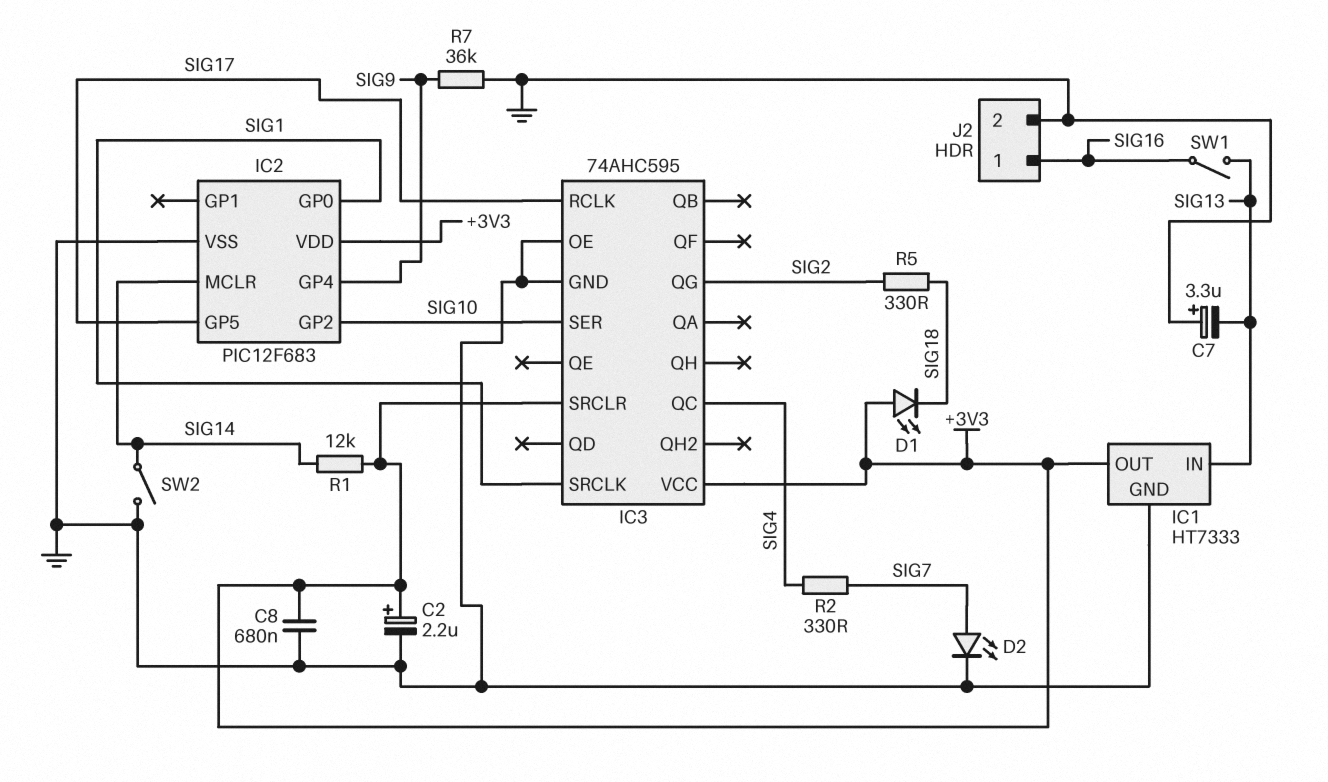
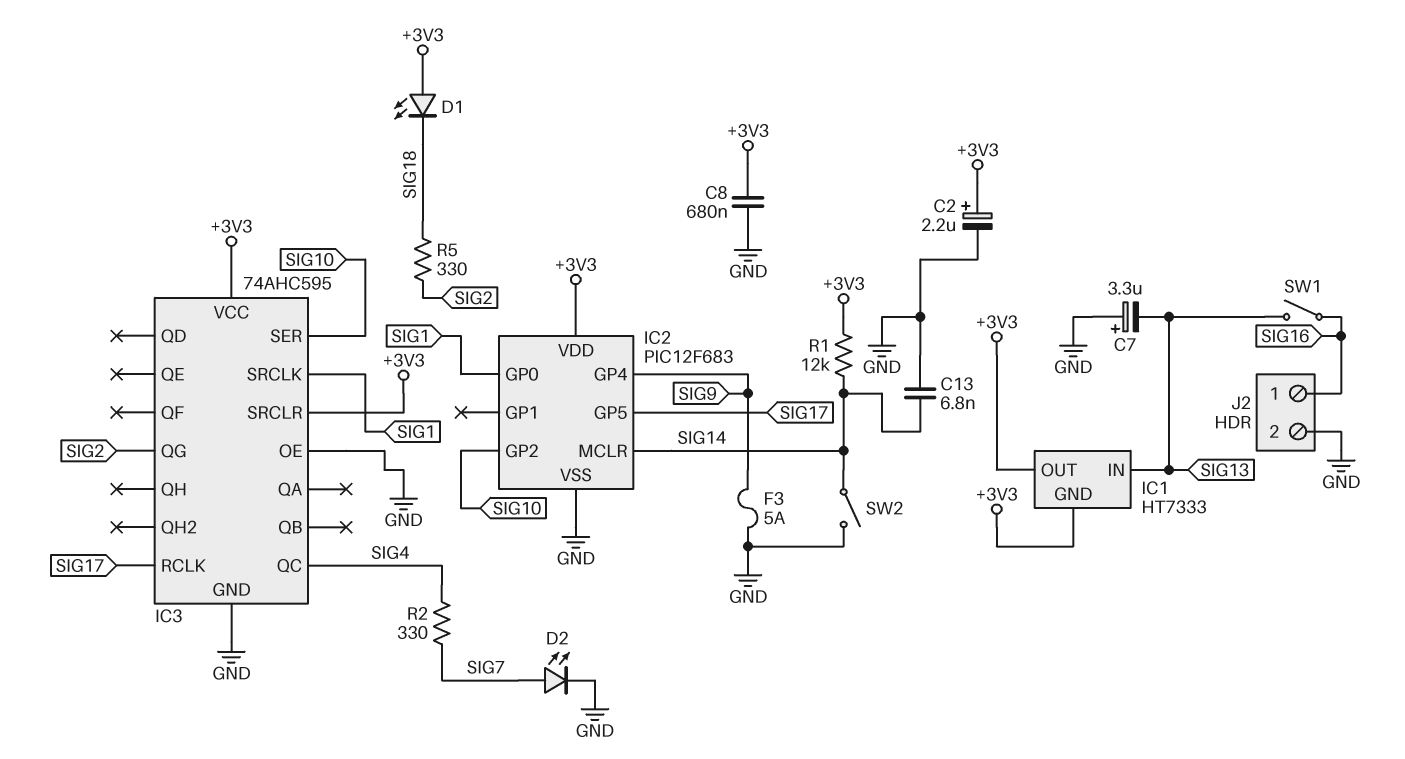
C13: none -> 6.8nF (GND, SIG14)
F3: none -> 5A (GND, SIG9)
IC1 pin GND: GND -> +3V3
R7: 36k (GND, SIG9) -> none

